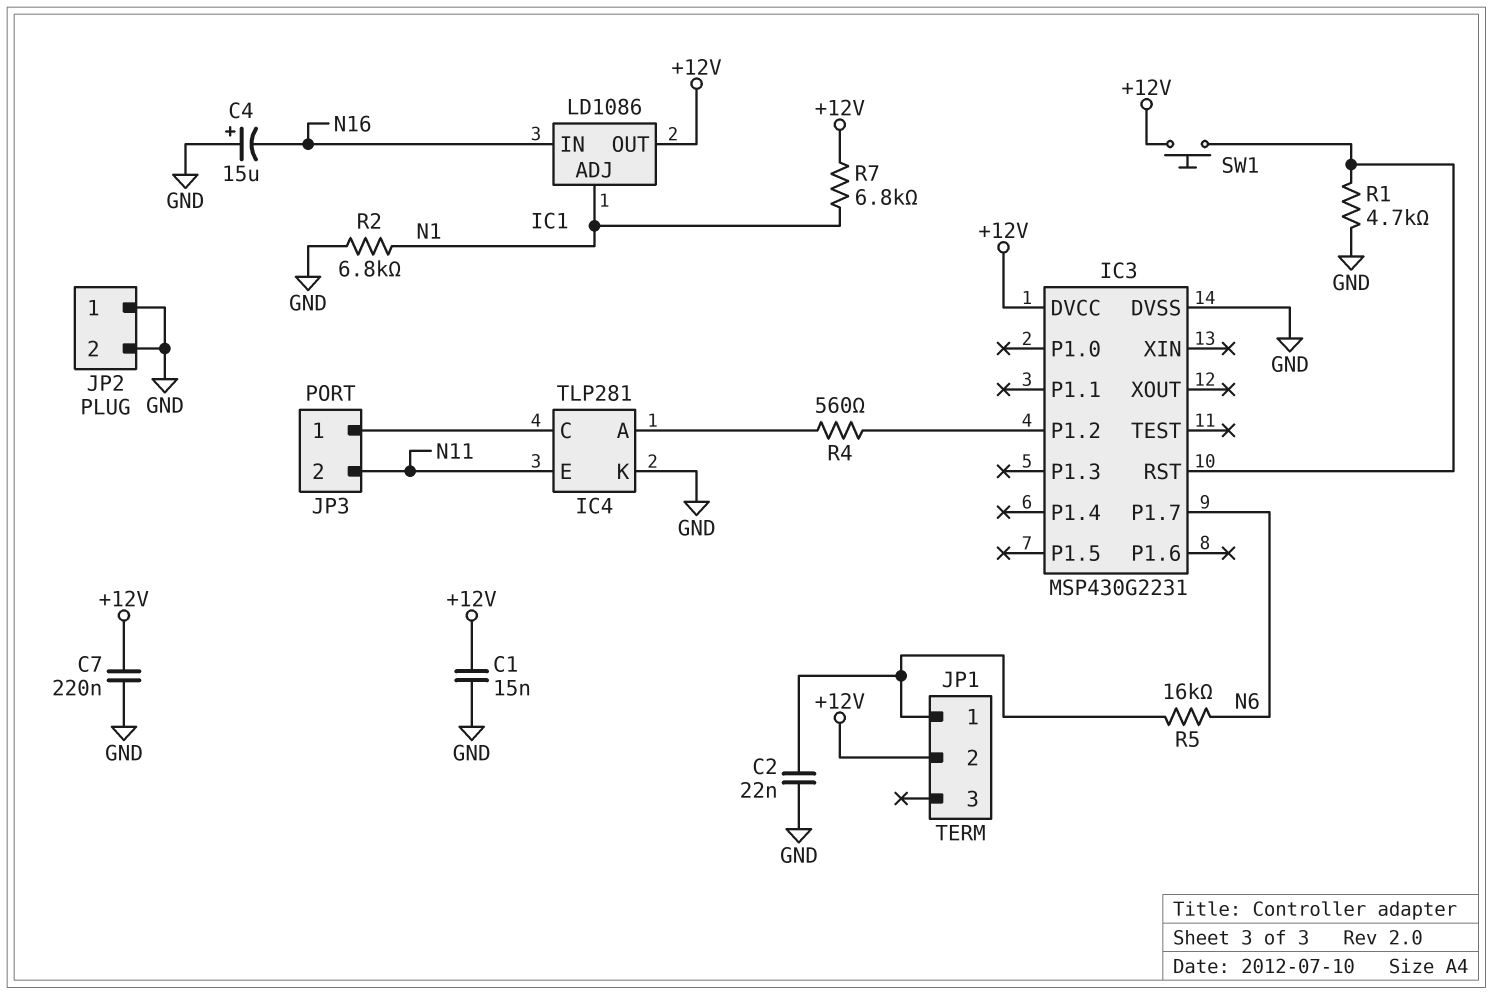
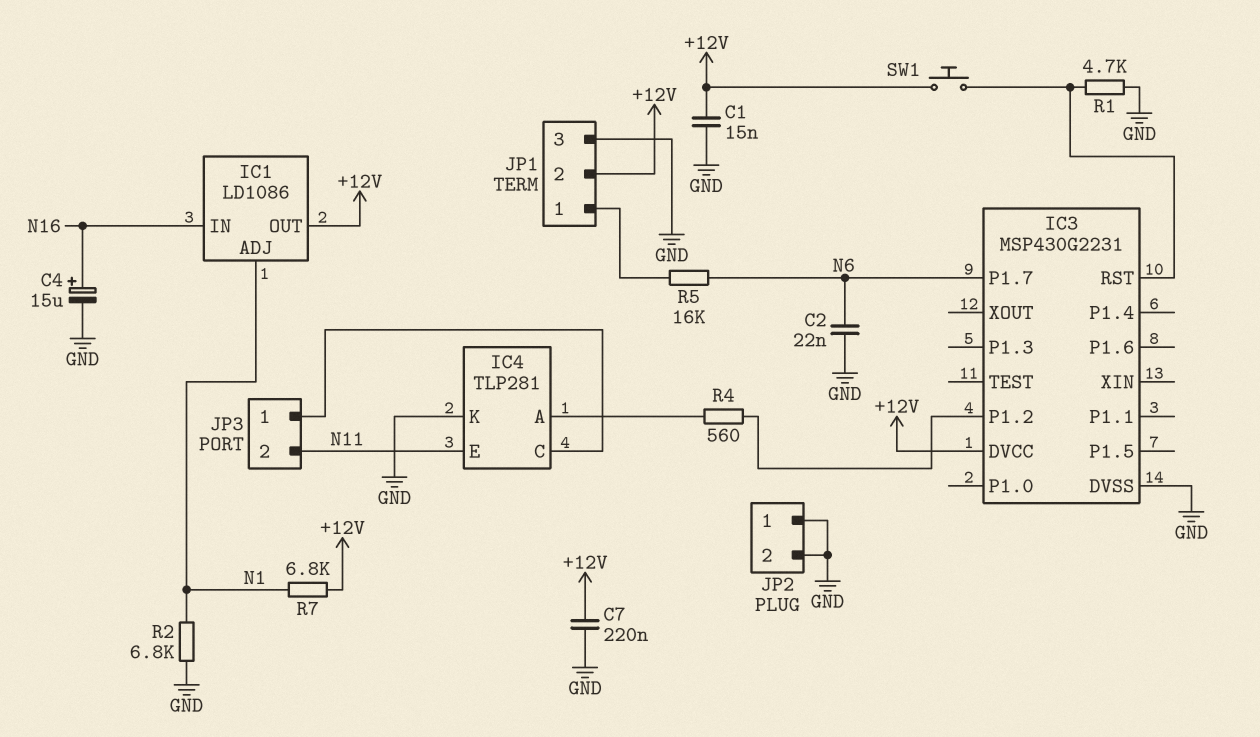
C2: 22nF (GND, JP1/1) -> 22nF (GND, N6)
C4: 15uF (plus GND, minus N16) -> 15uF (plus N16, minus GND)
JP1 pin 3: none -> GND

